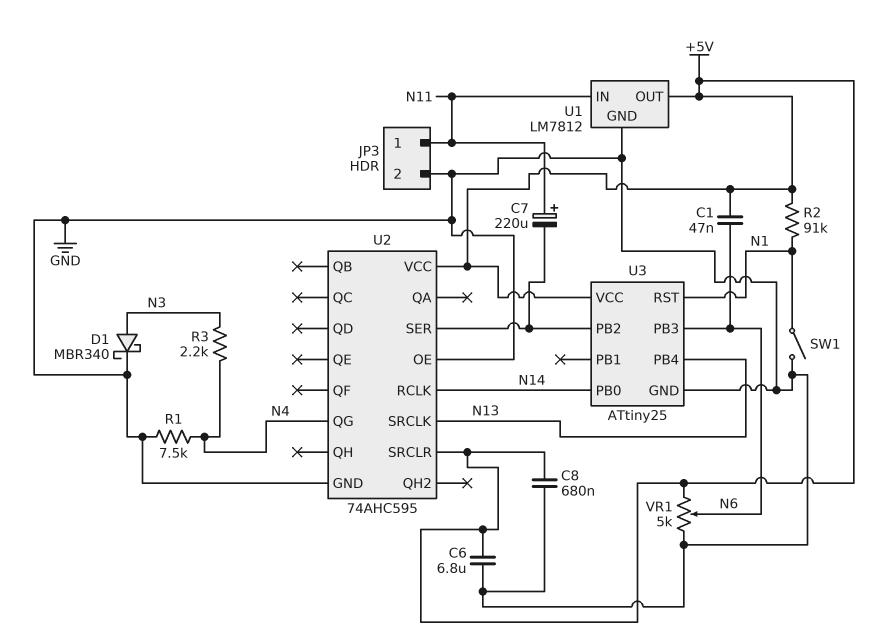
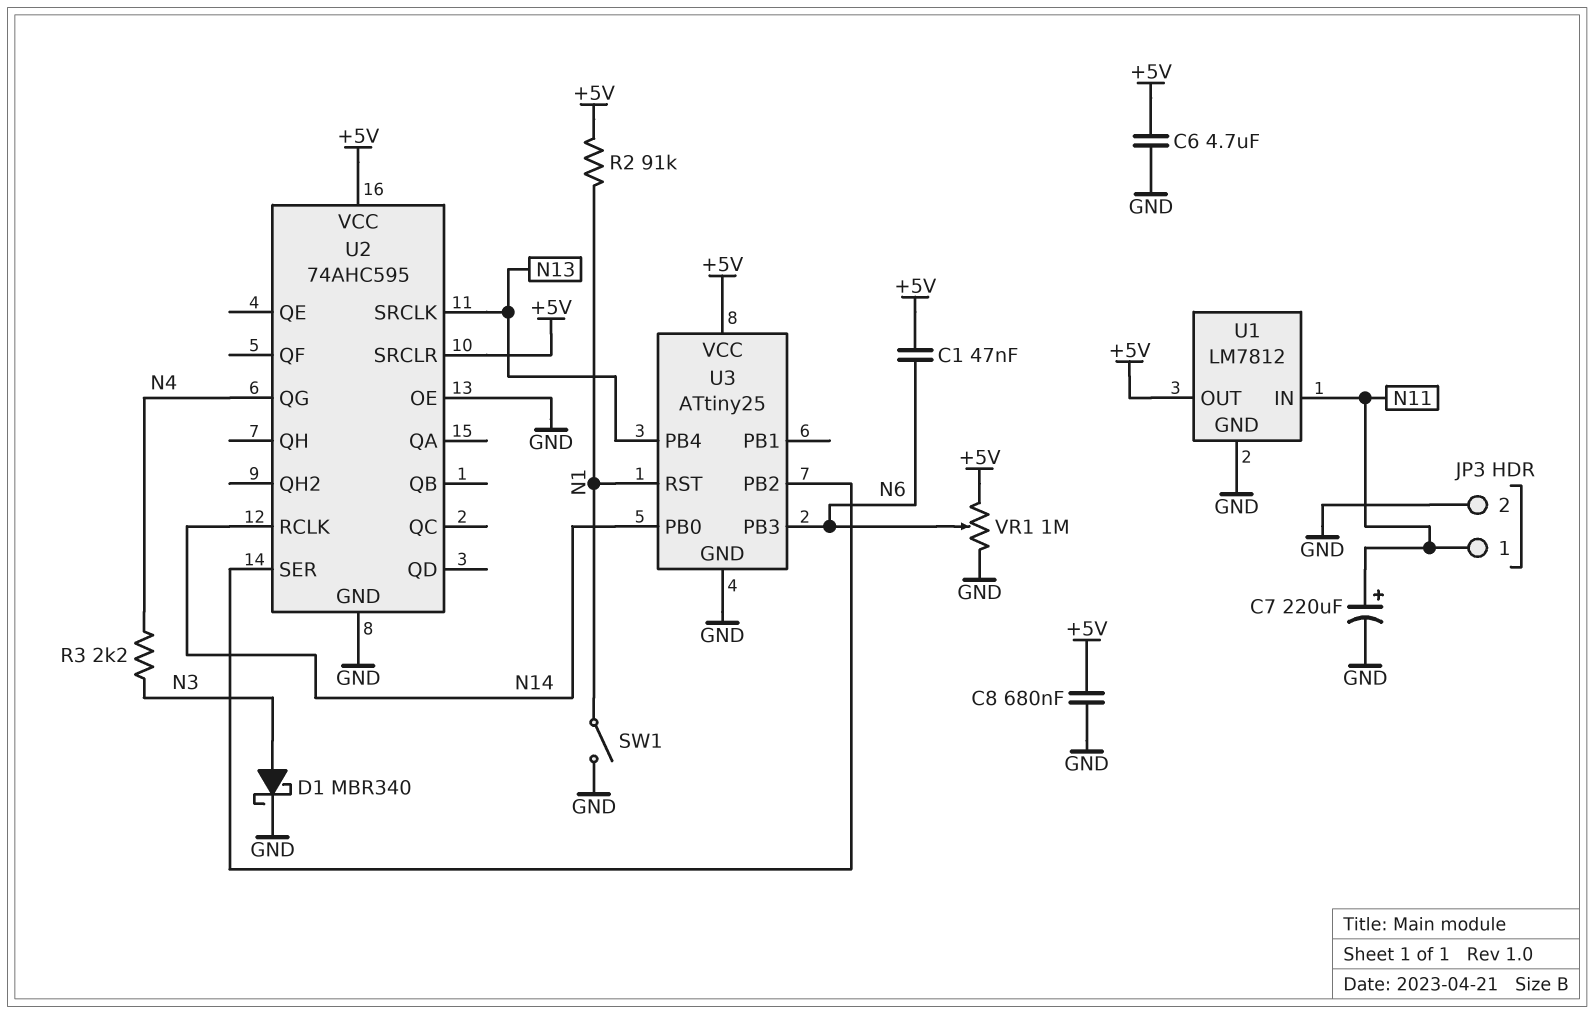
C6: 6.8uF (+5V, GND) -> 4.7uF (+5V, GND)
C7: 220uF (plus N11, minus U2/SER) -> 220uF (plus N11, minus GND)
R1: 7.5k (GND, N4) -> none
VR1: 5k (+5V, GND, wiper N6) -> 1M (+5V, GND, wiper N6)

